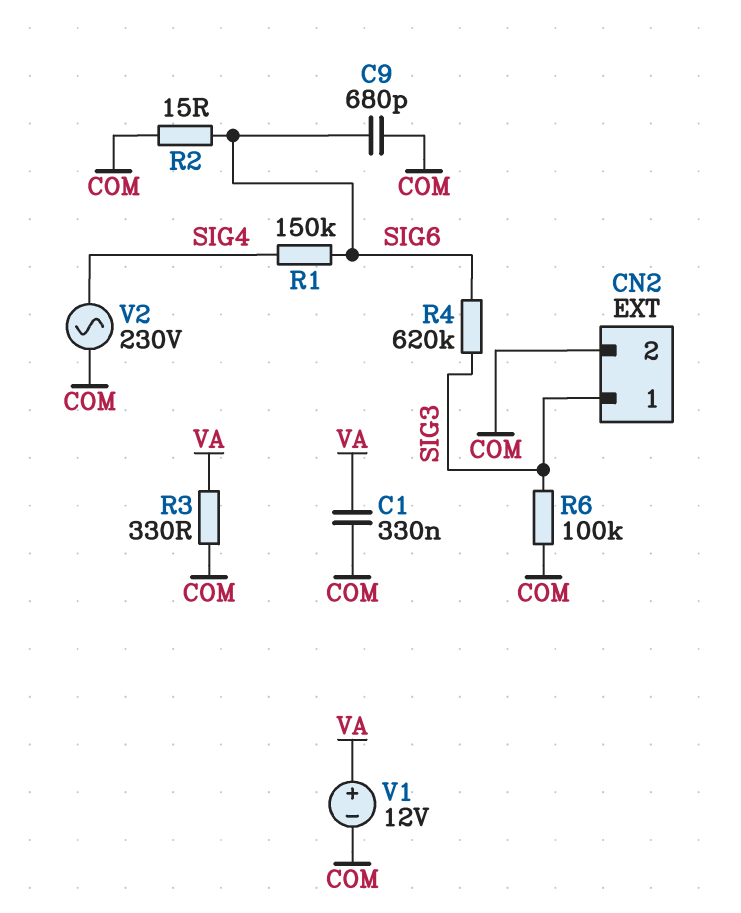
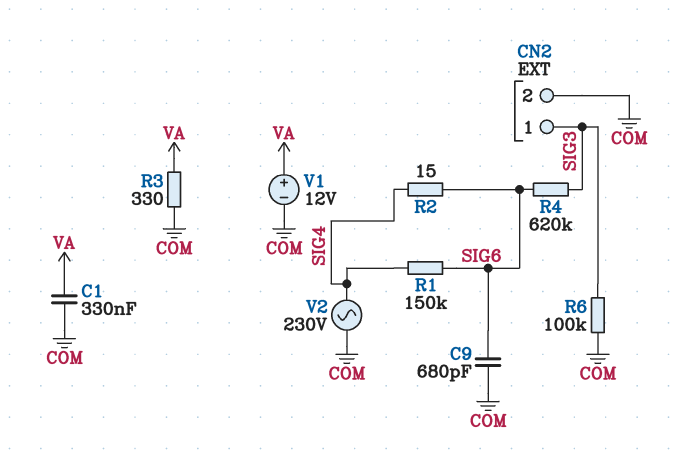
R2: 15 (COM, SIG6) -> 15 (SIG4, SIG6)

